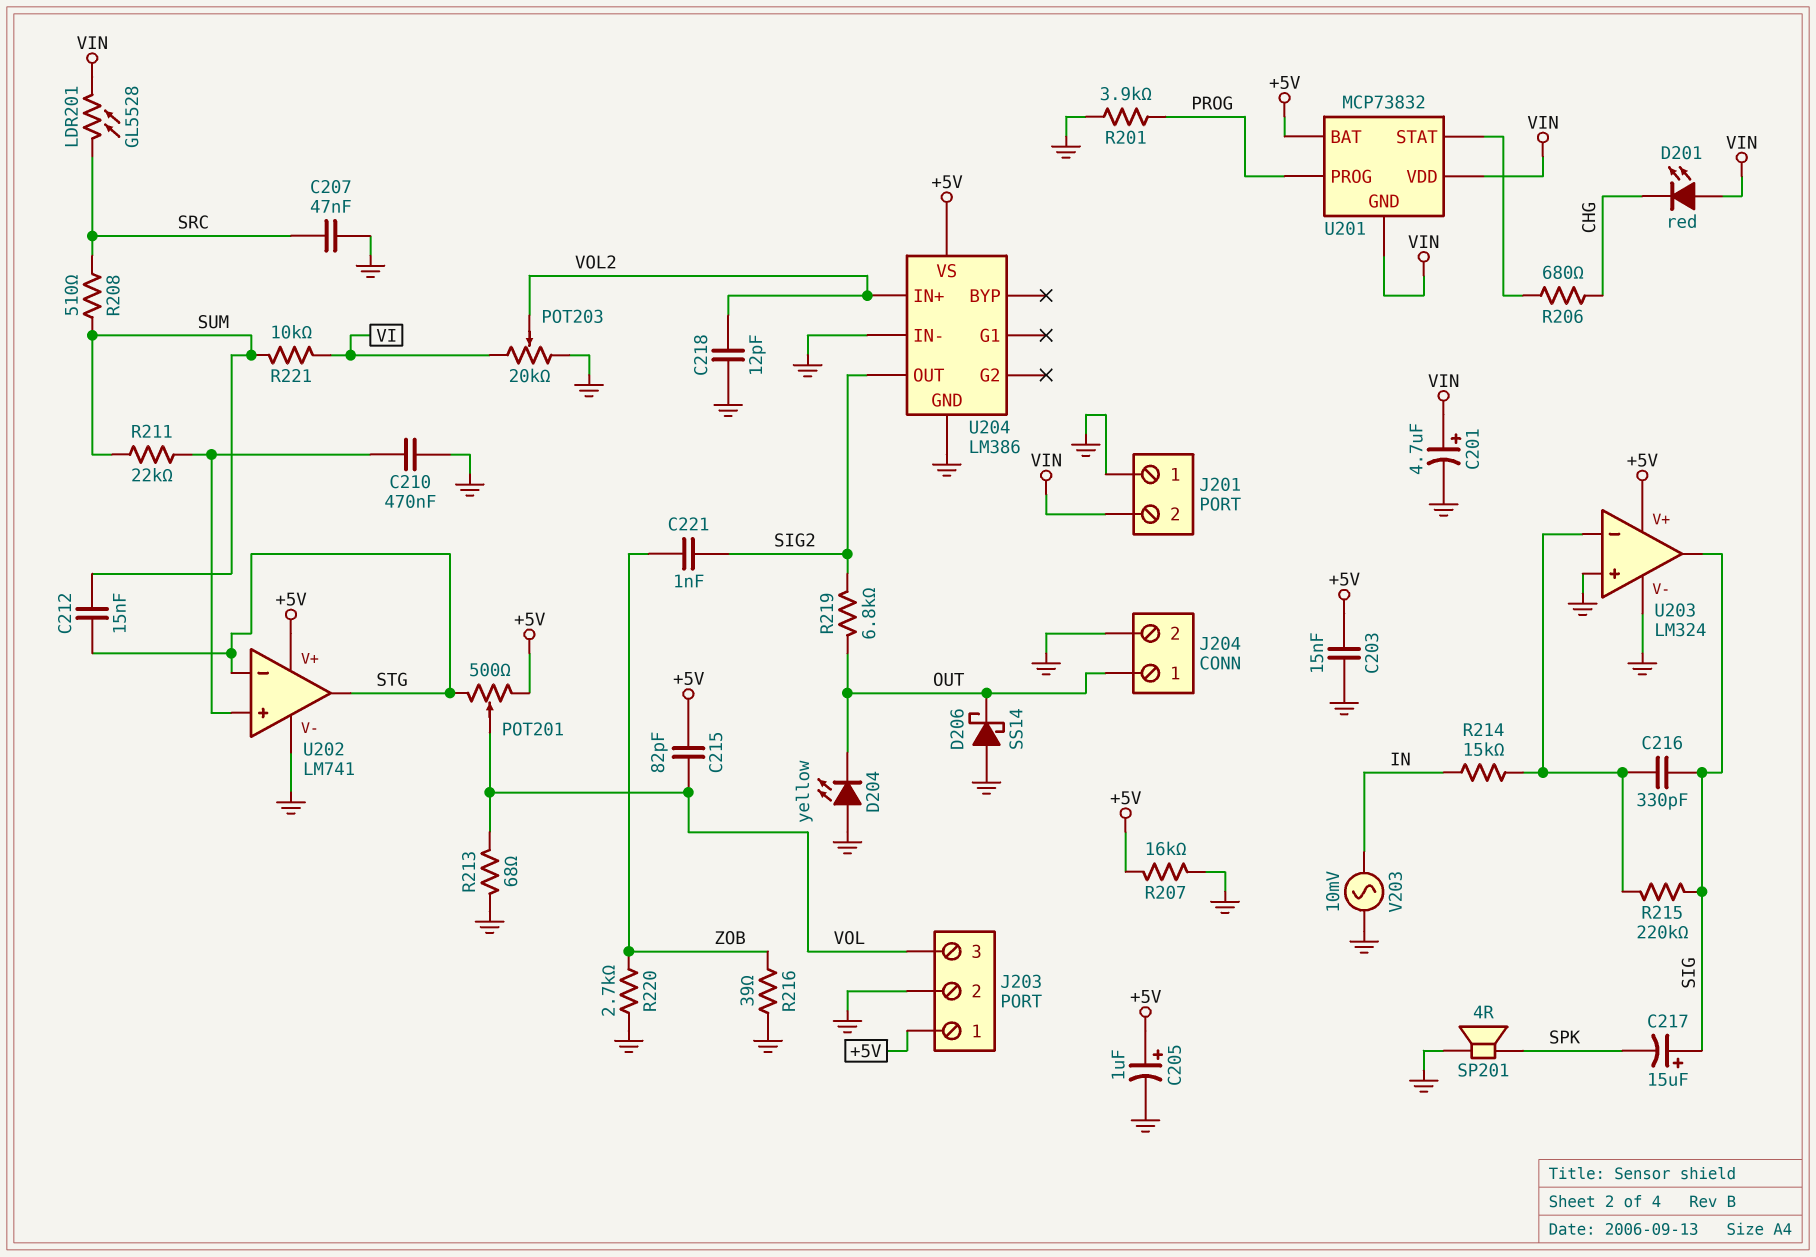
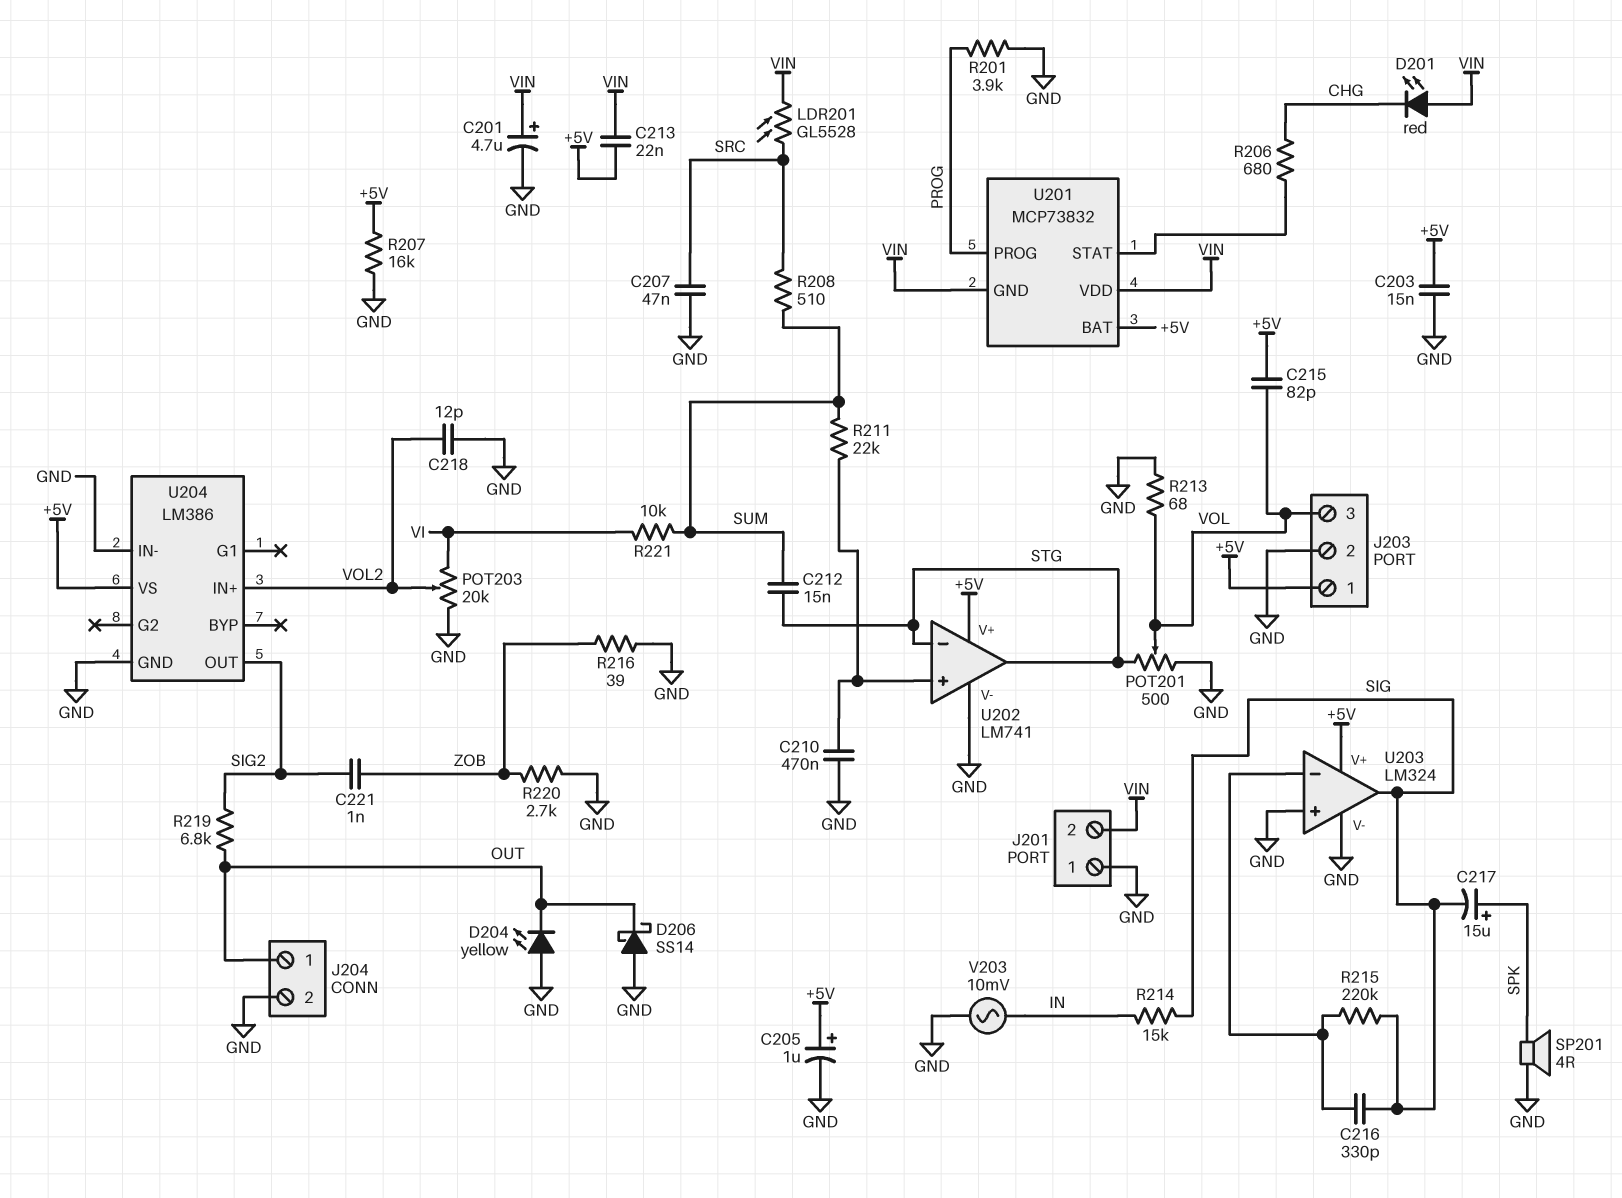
C213: none -> 22nF (+5V, VIN)
C217: 15uF (plus SIG, minus SPK) -> 15uF (plus SPK, minus SIG)
POT201: 500 (+5V, STG, wiper VOL) -> 500 (GND, STG, wiper VOL)
R214: 15k (IN, U203/in-) -> 15k (IN, SIG)

